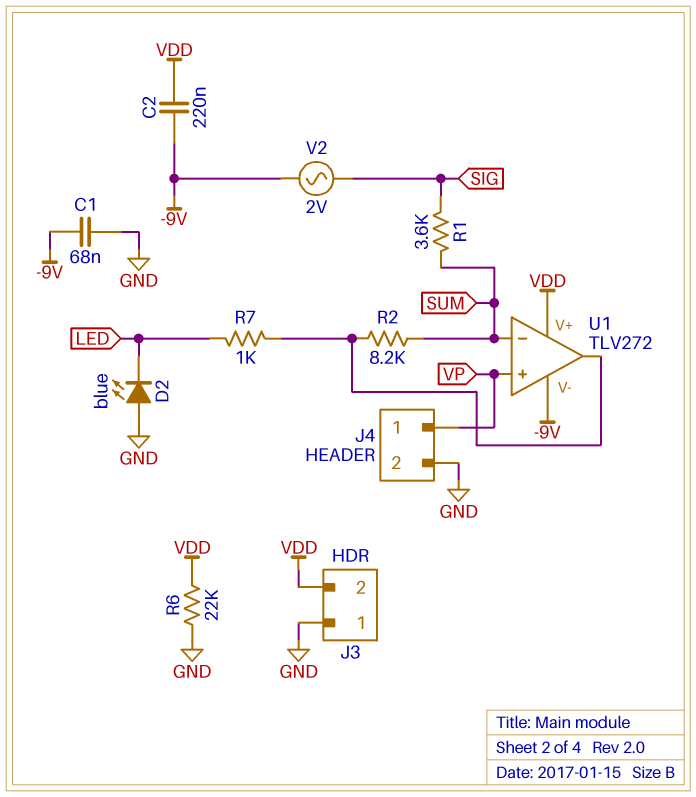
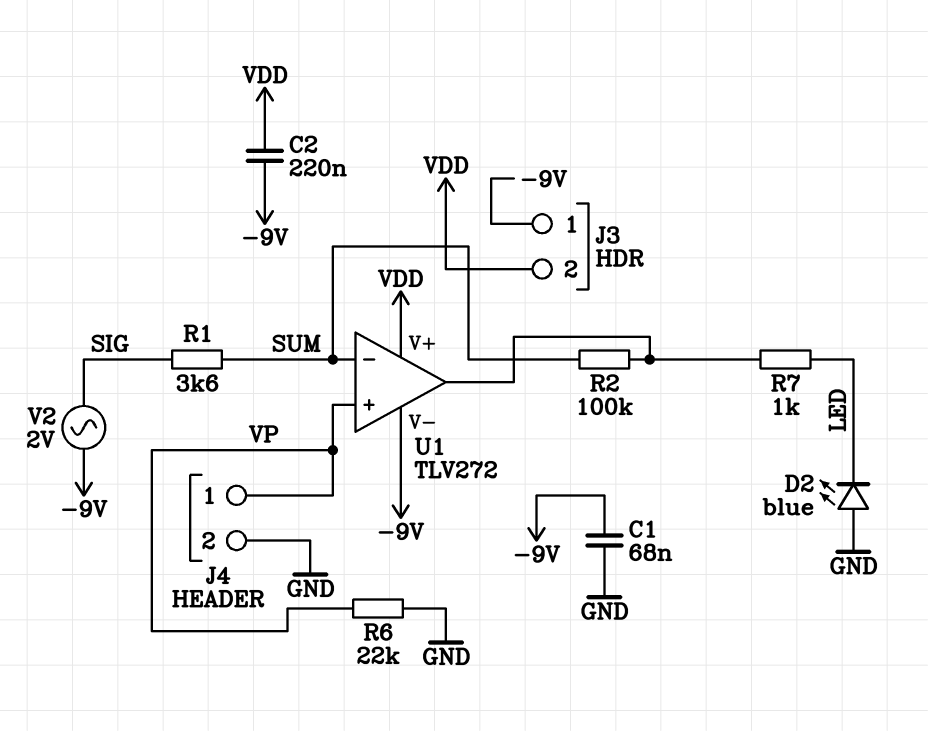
J3 pin 1: GND -> -9V
R2: 8.2k (SUM, U1/out) -> 100k (SUM, U1/out)
R6: 22k (GND, VDD) -> 22k (GND, VP)

